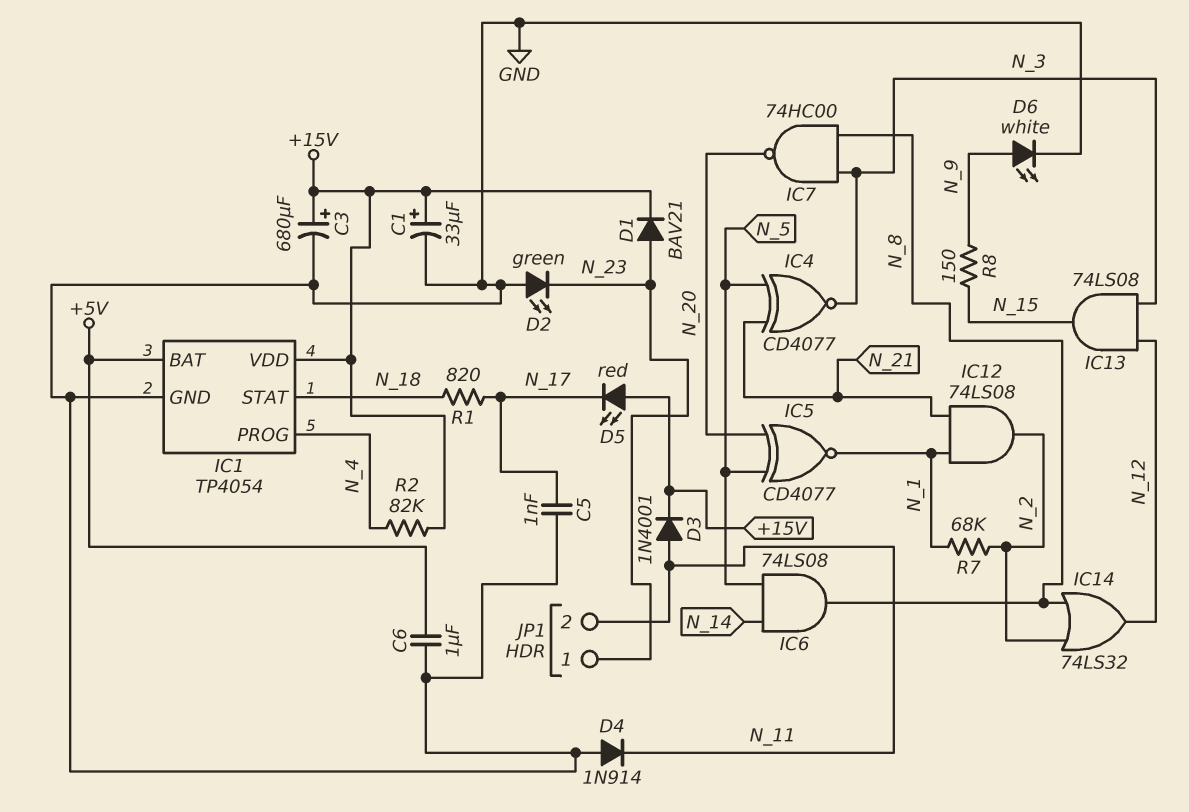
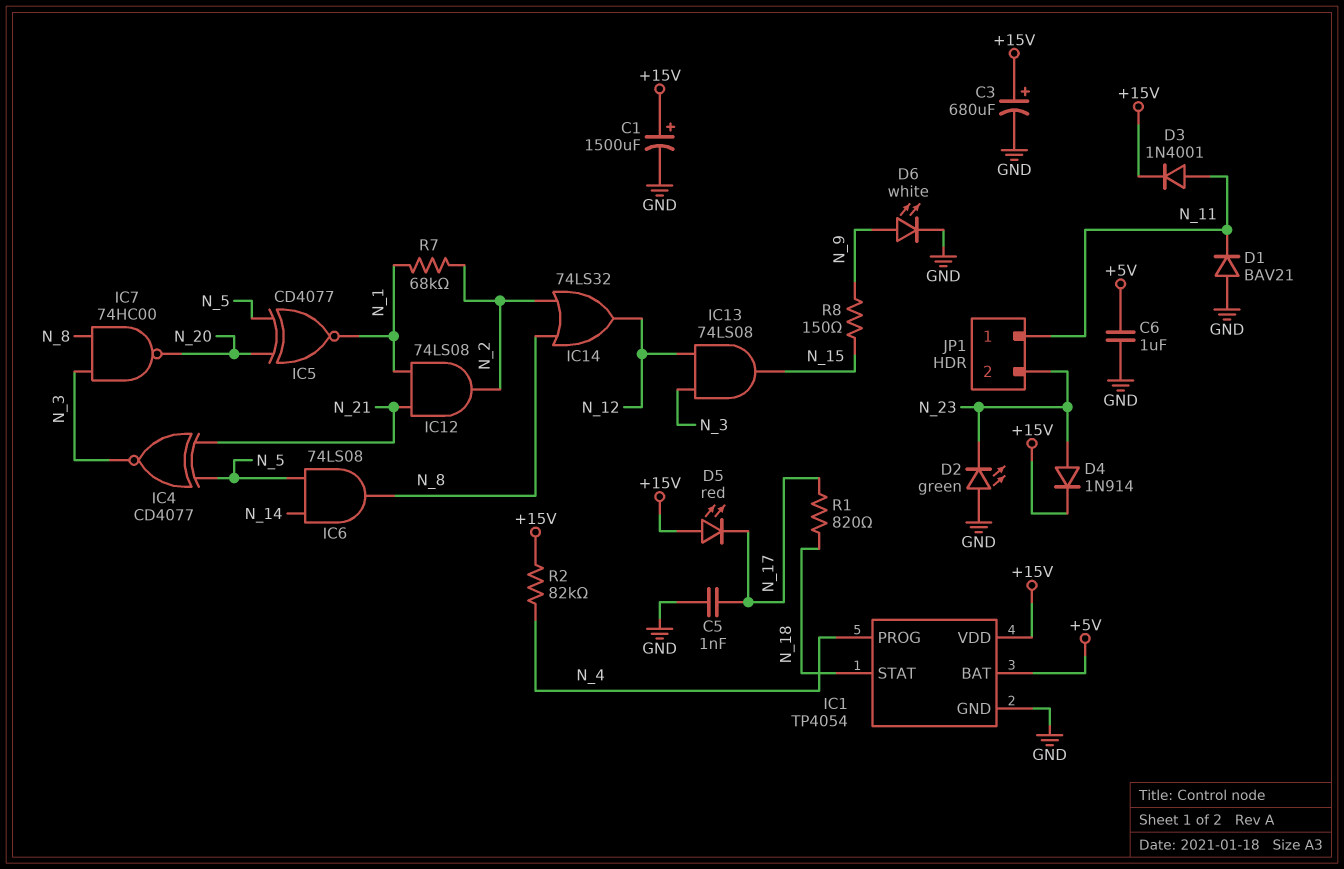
C1: 33uF (plus +15V, minus GND) -> 1500uF (plus +15V, minus GND)
D1: diode BAV21 (A N_23, K +15V) -> diode BAV21 (A GND, K N_11)
D4: diode 1N914 (A GND, K N_11) -> diode 1N914 (A N_23, K +15V)
JP1 pin 1: N_23 -> N_11
JP1 pin 2: N_11 -> N_23

